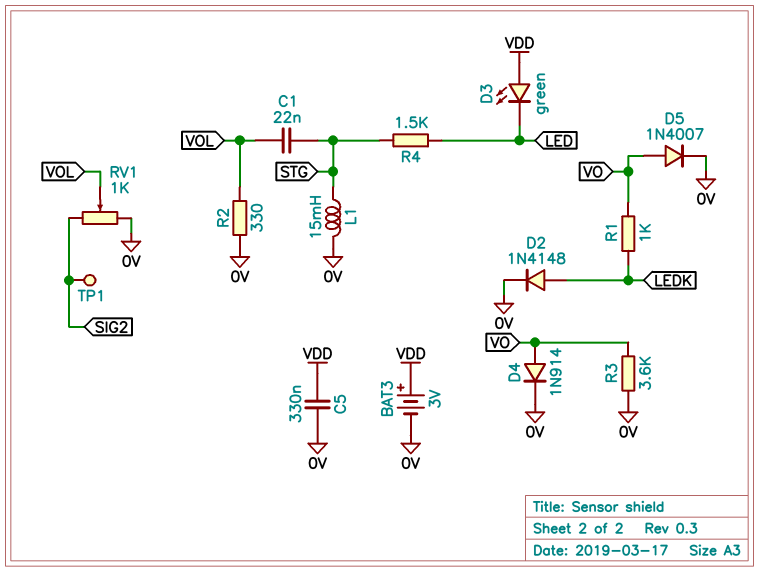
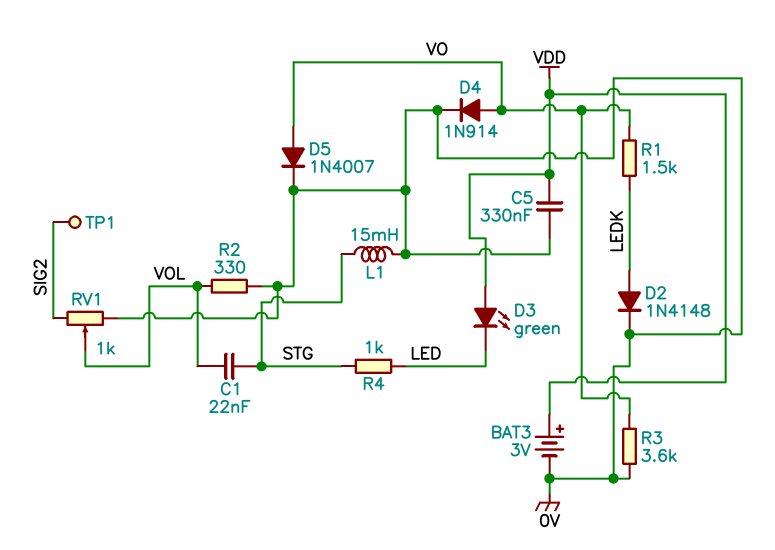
R1: 1k (LEDK, VO) -> 1.5k (LEDK, VO)
R4: 1.5k (LED, STG) -> 1k (LED, STG)

